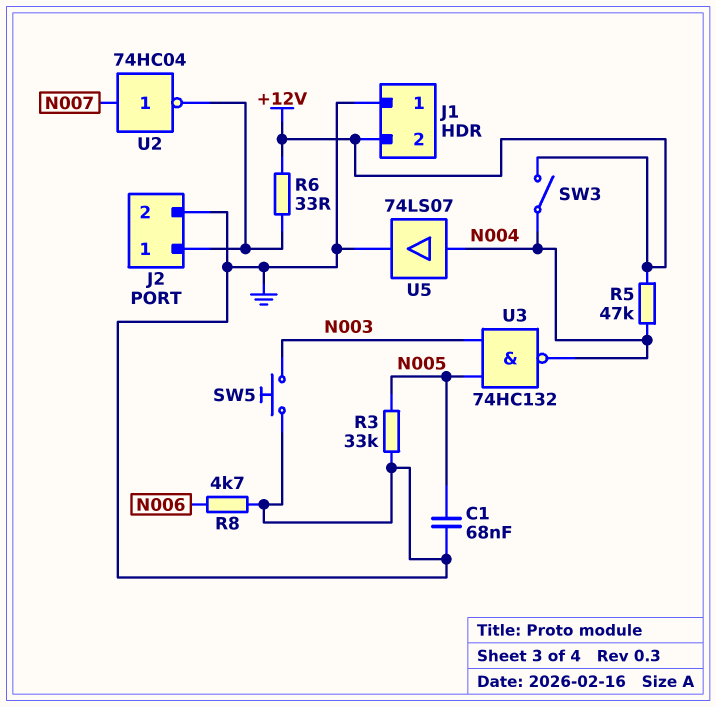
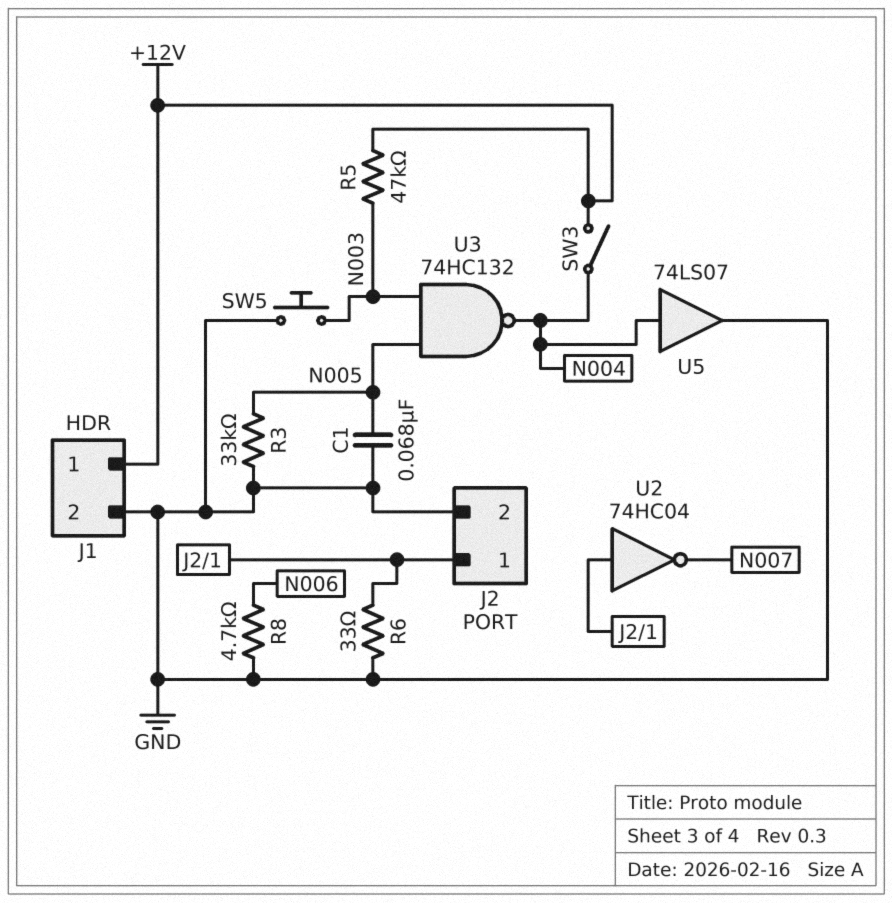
J1 pin 1: GND -> +12V
J1 pin 2: +12V -> GND
R5: 47k (+12V, N004) -> 47k (+12V, N003)
R6: 33 (+12V, J2/1) -> 33 (GND, J2/1)
U2: NOT 74HC04 (in N007, out J2/1) -> NOT 74HC04 (in J2/1, out N007)

